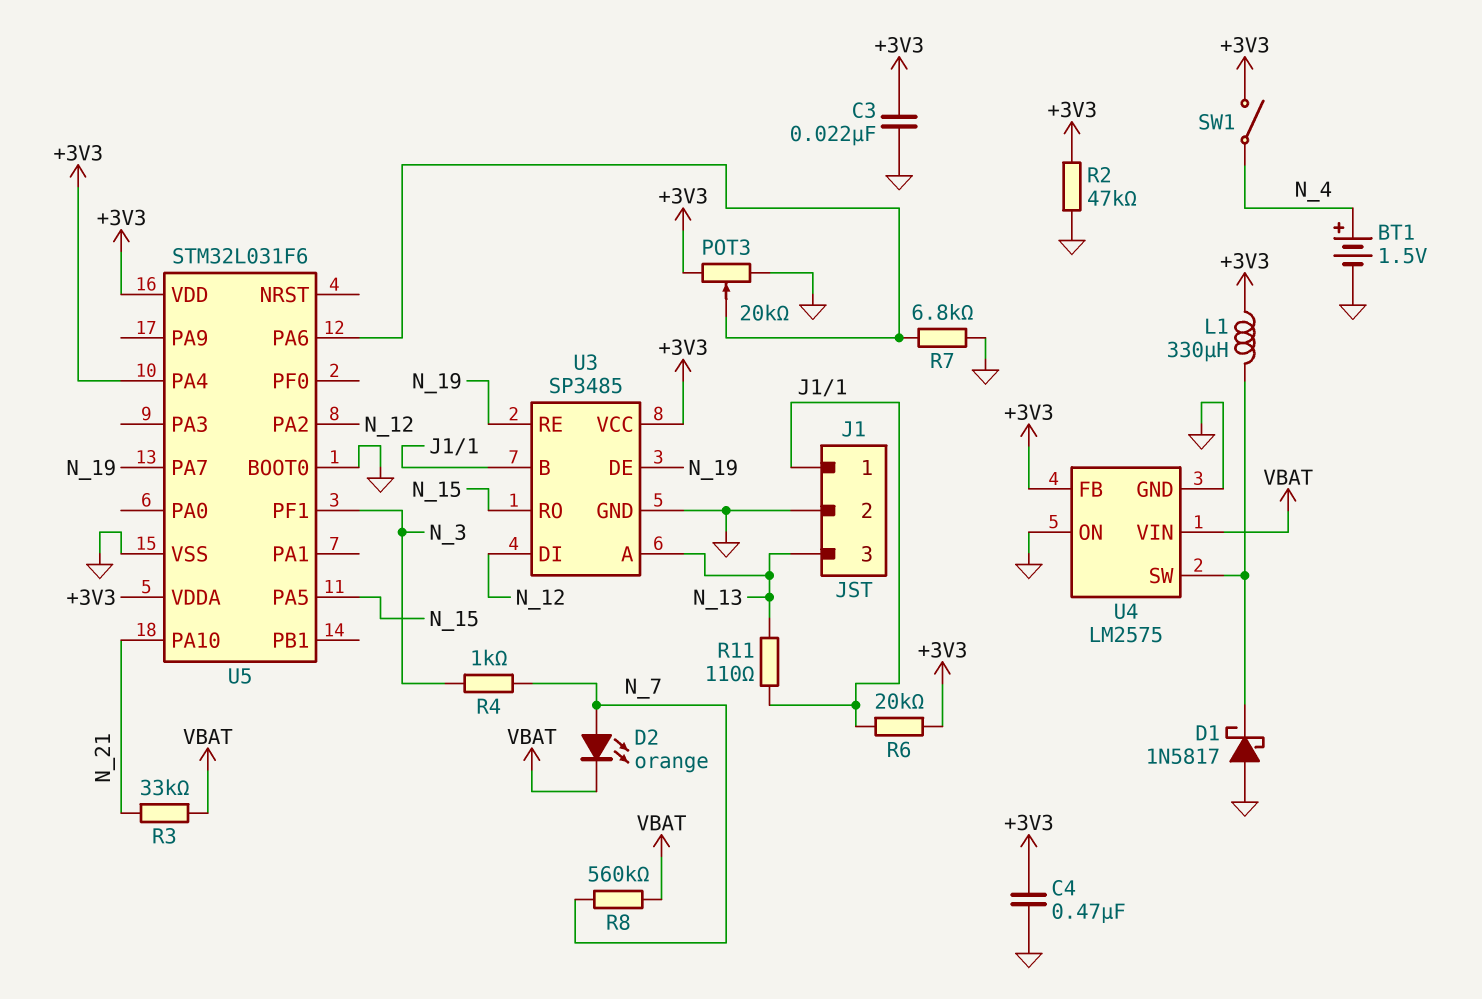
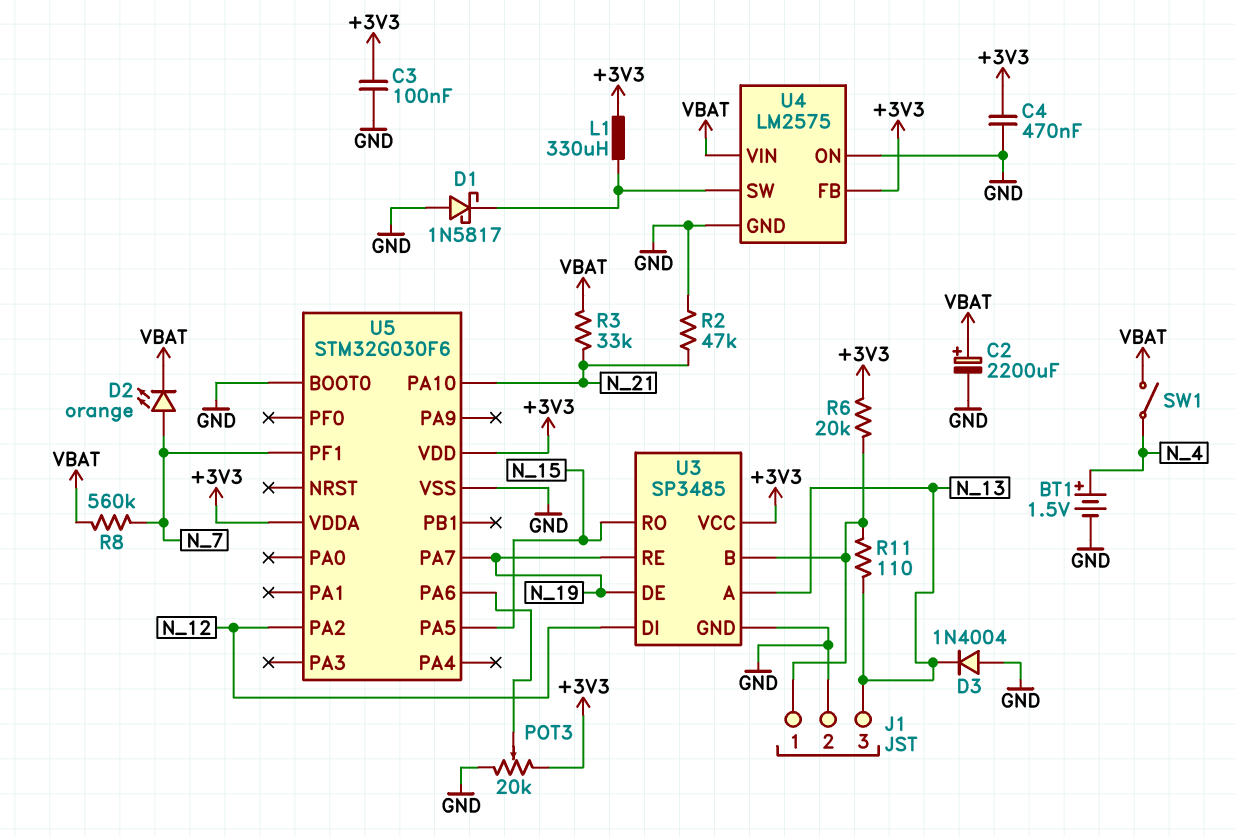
C2: none -> 2200uF (plus VBAT, minus GND)
C3: 22nF (+3V3, GND) -> 100nF (+3V3, GND)
D3: none -> diode 1N4004 (A GND, K N_13)
R2: 47k (+3V3, GND) -> 47k (GND, N_21)
R4: 1k (N_3, N_7) -> none
R7: 6.8k (GND, U5/PA6) -> none
SW1: switch (+3V3, N_4) -> switch (N_4, VBAT)
U5: STM32L031F6 -> STM32G030F6
U5 pin PA4: +3V3 -> none
U5 pin PF1: N_3 -> N_7

